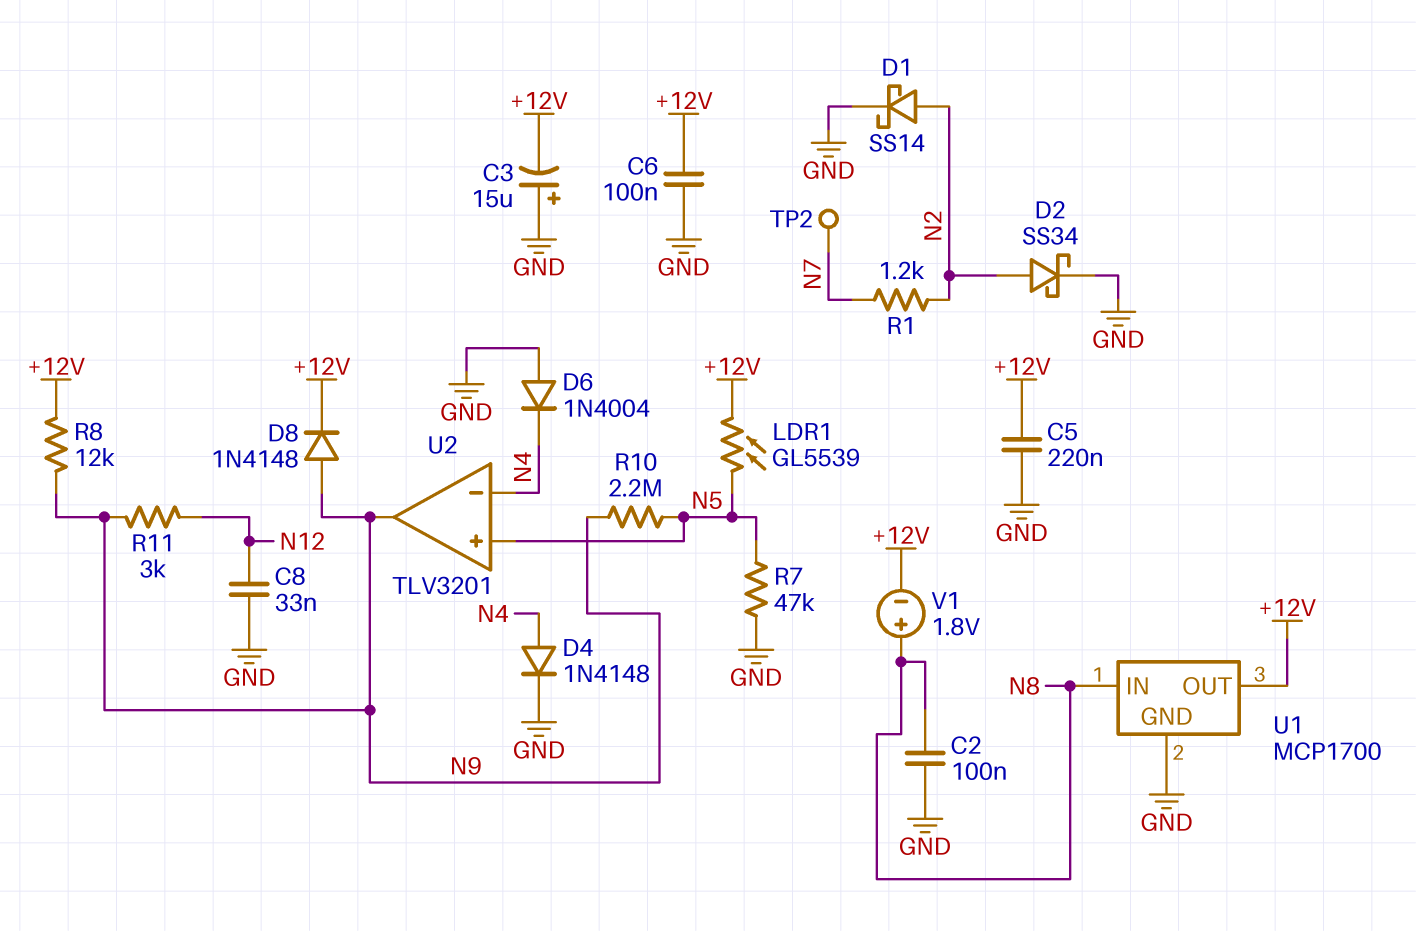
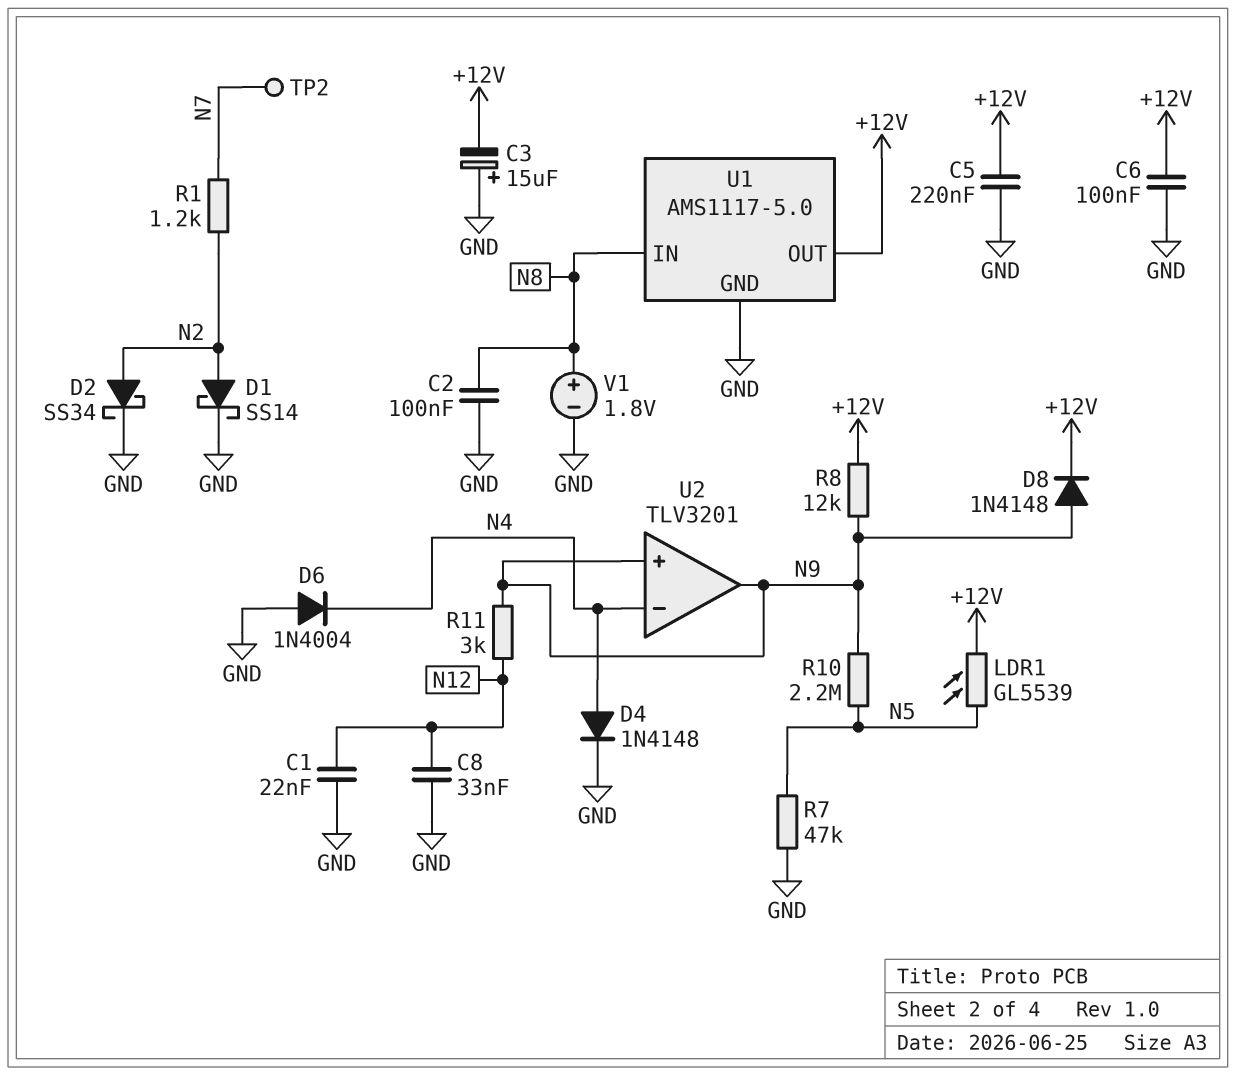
C1: none -> 22nF (GND, N12)
U1: MCP1700 -> AMS1117-5.0
U2 pin in+: N5 -> N9
V1: 1.8V (plus N8, minus +12V) -> 1.8V (plus N8, minus GND)

